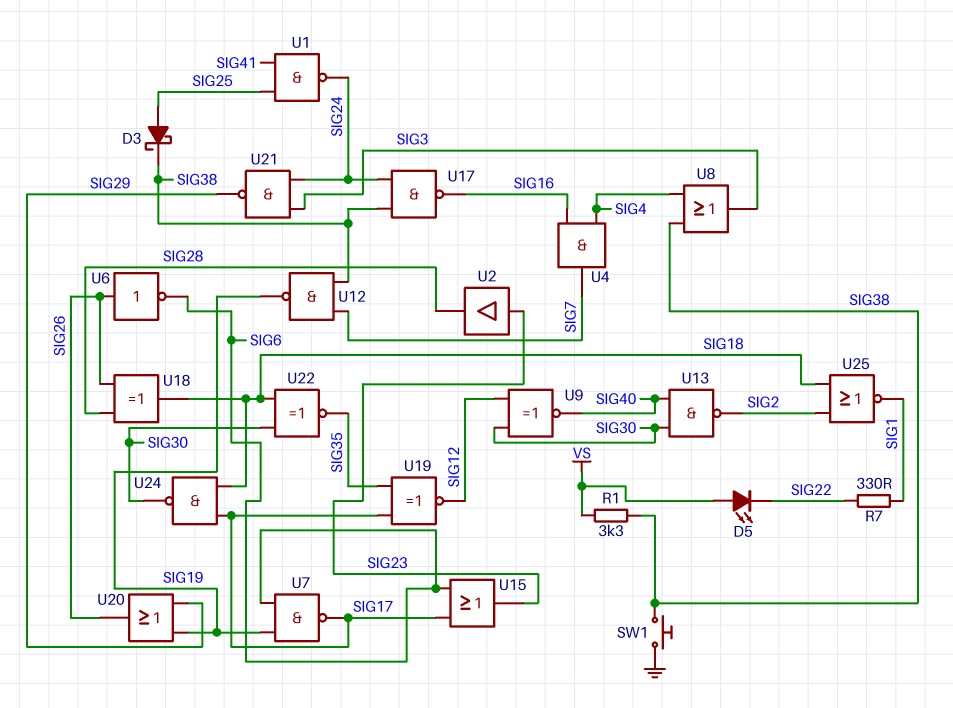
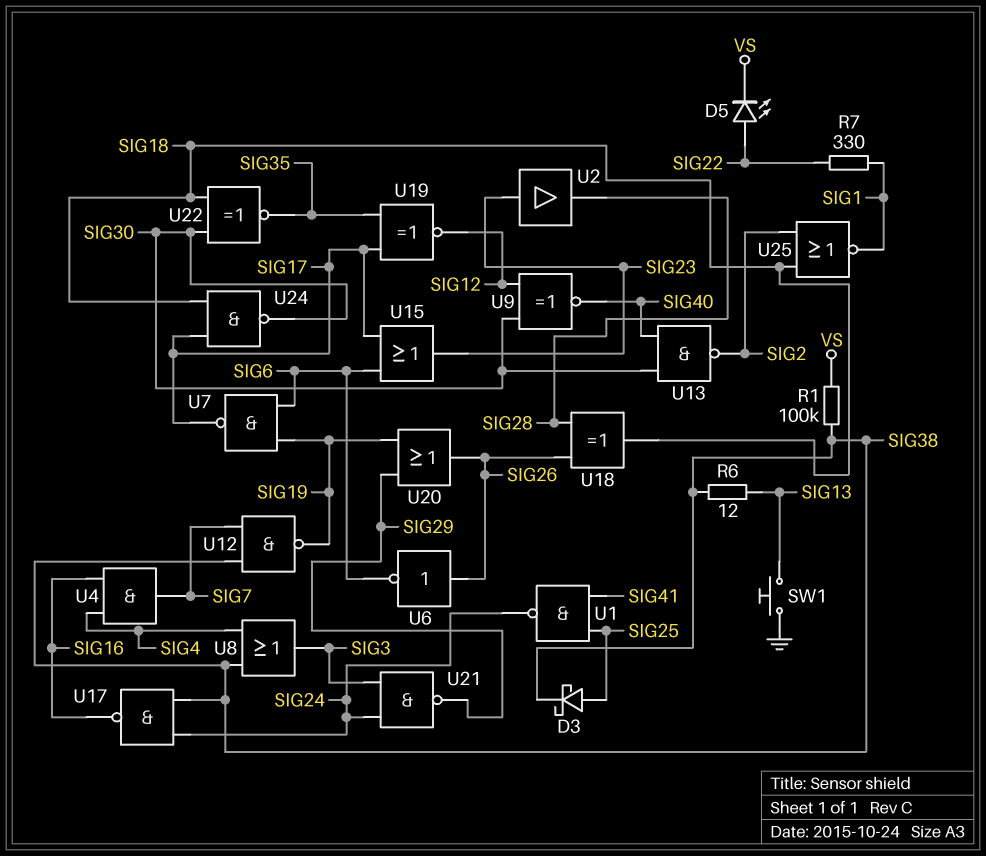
D5: LED (A VS, K SIG22) -> LED (A SIG22, K VS)
R1: 3.3k (SIG38, VS) -> 100k (SIG38, VS)
R6: none -> 12 (SIG13, SIG38)
SW1: button (GND, SIG38) -> button (GND, SIG13)

